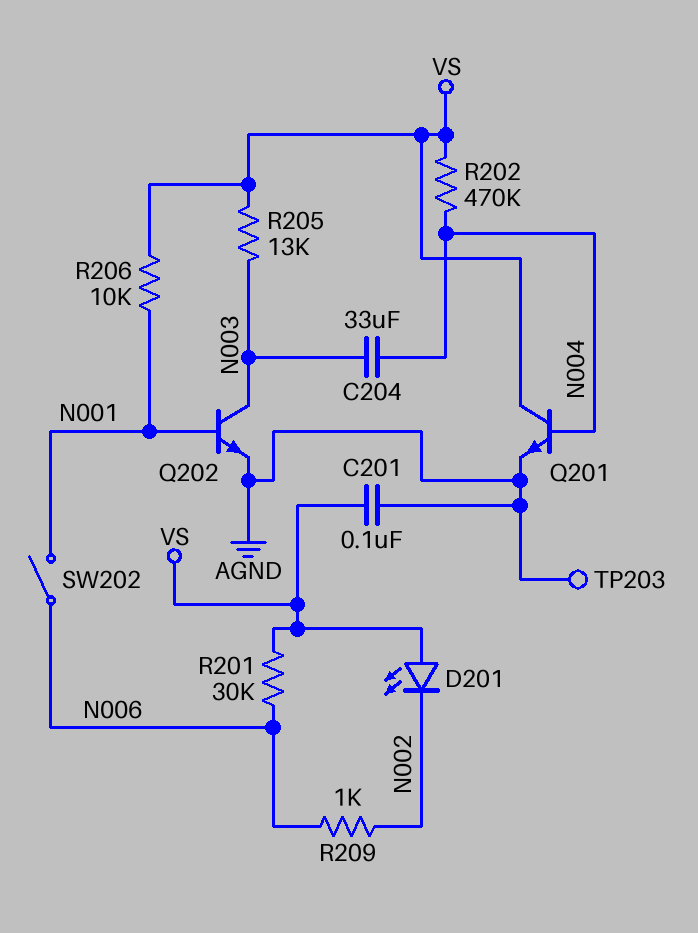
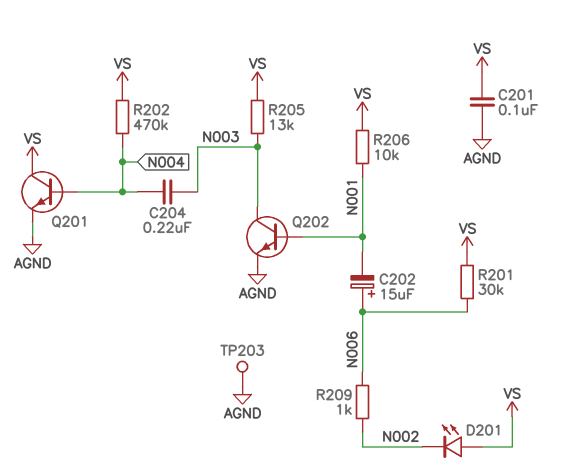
C202: none -> 15uF (plus N006, minus N001)
C204: 33uF (N003, N004) -> 220nF (N003, N004)
SW202: switch (N001, N006) -> none

